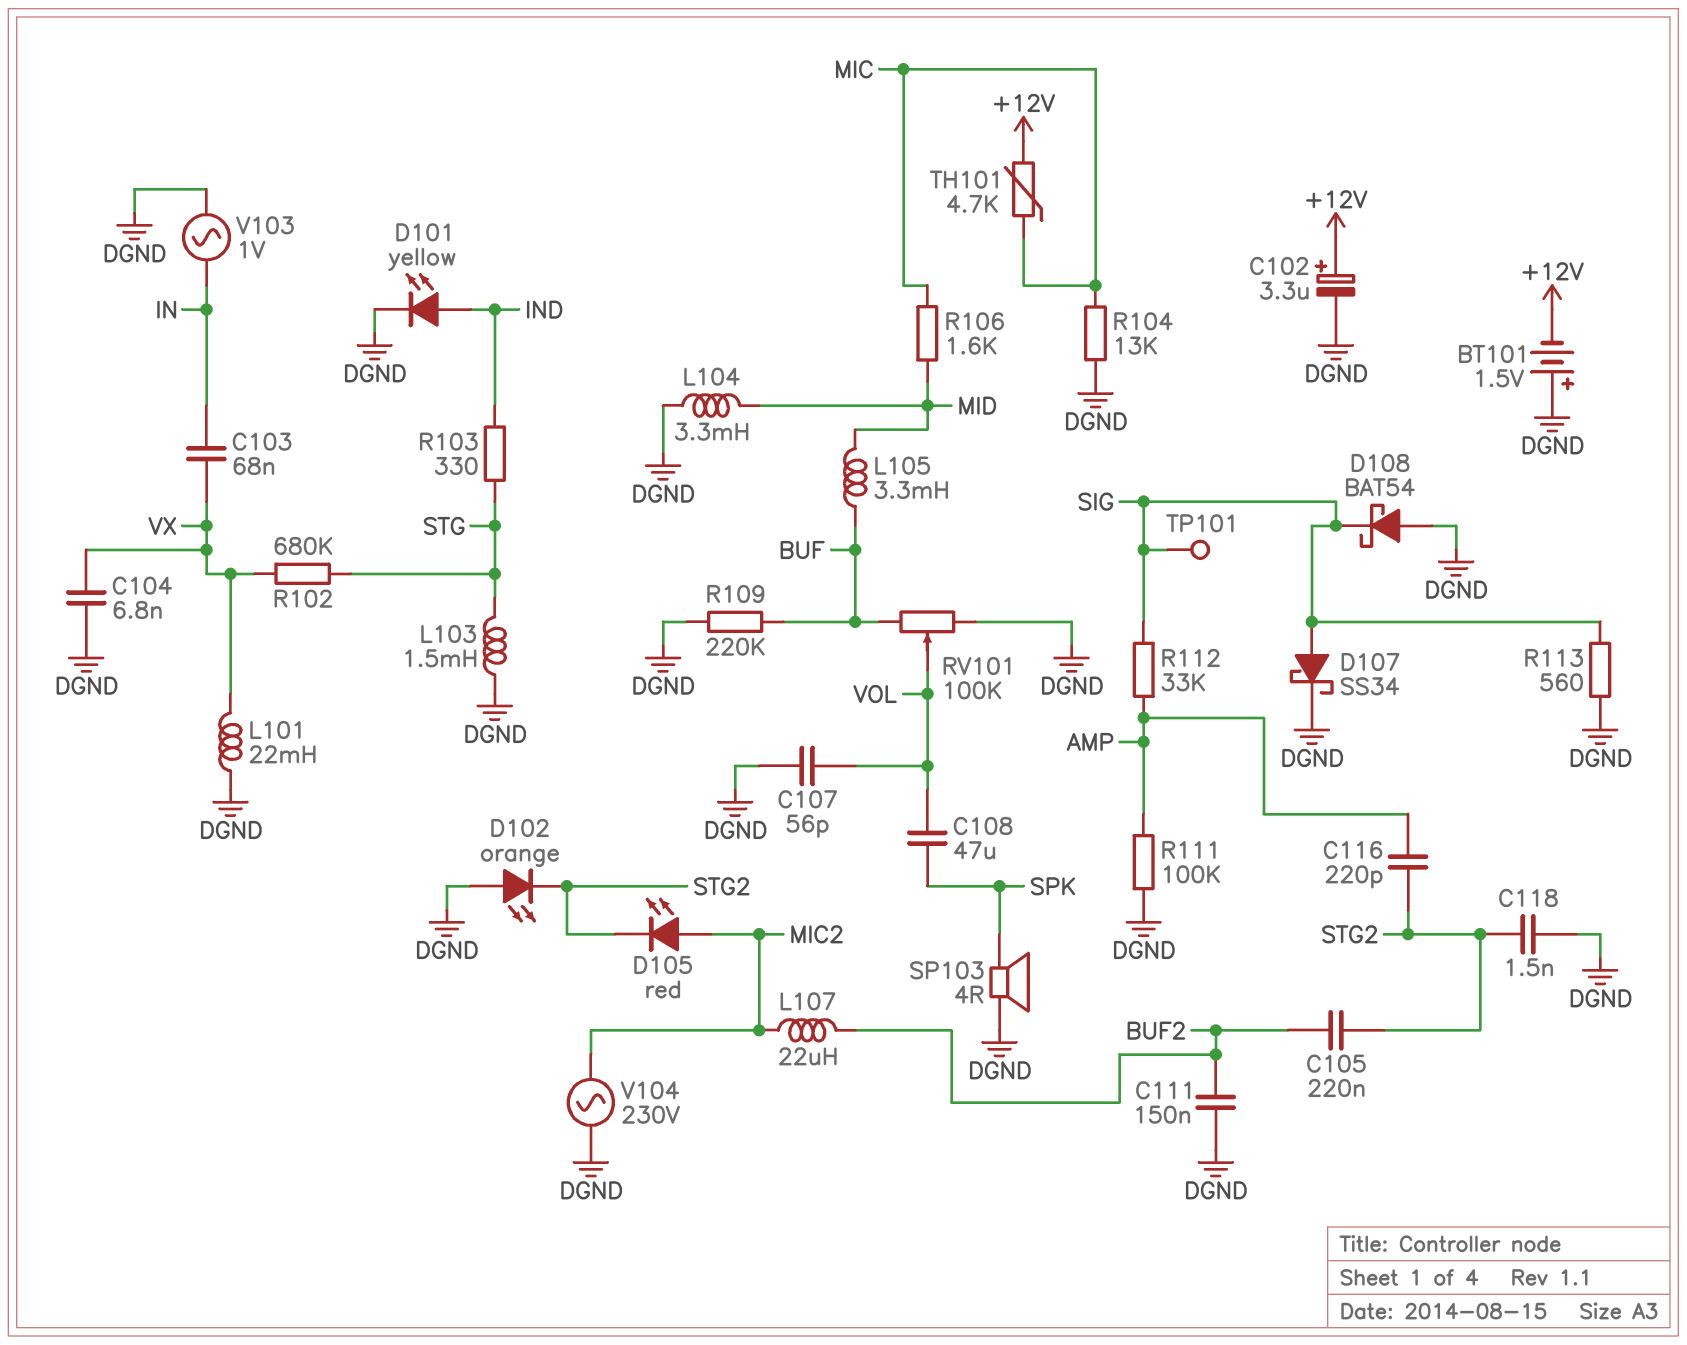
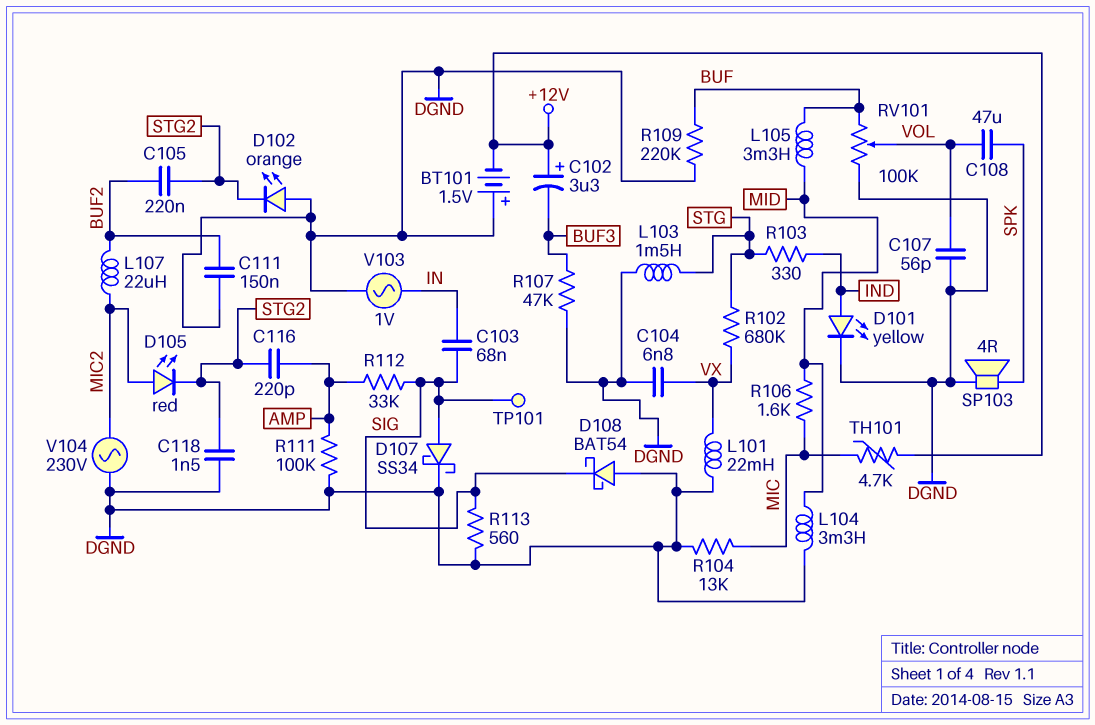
C102: 3.3uF (plus +12V, minus DGND) -> 3.3uF (plus +12V, minus BUF3)
C103: 68nF (IN, VX) -> 68nF (IN, SIG)
R107: none -> 47k (BUF3, DGND)

